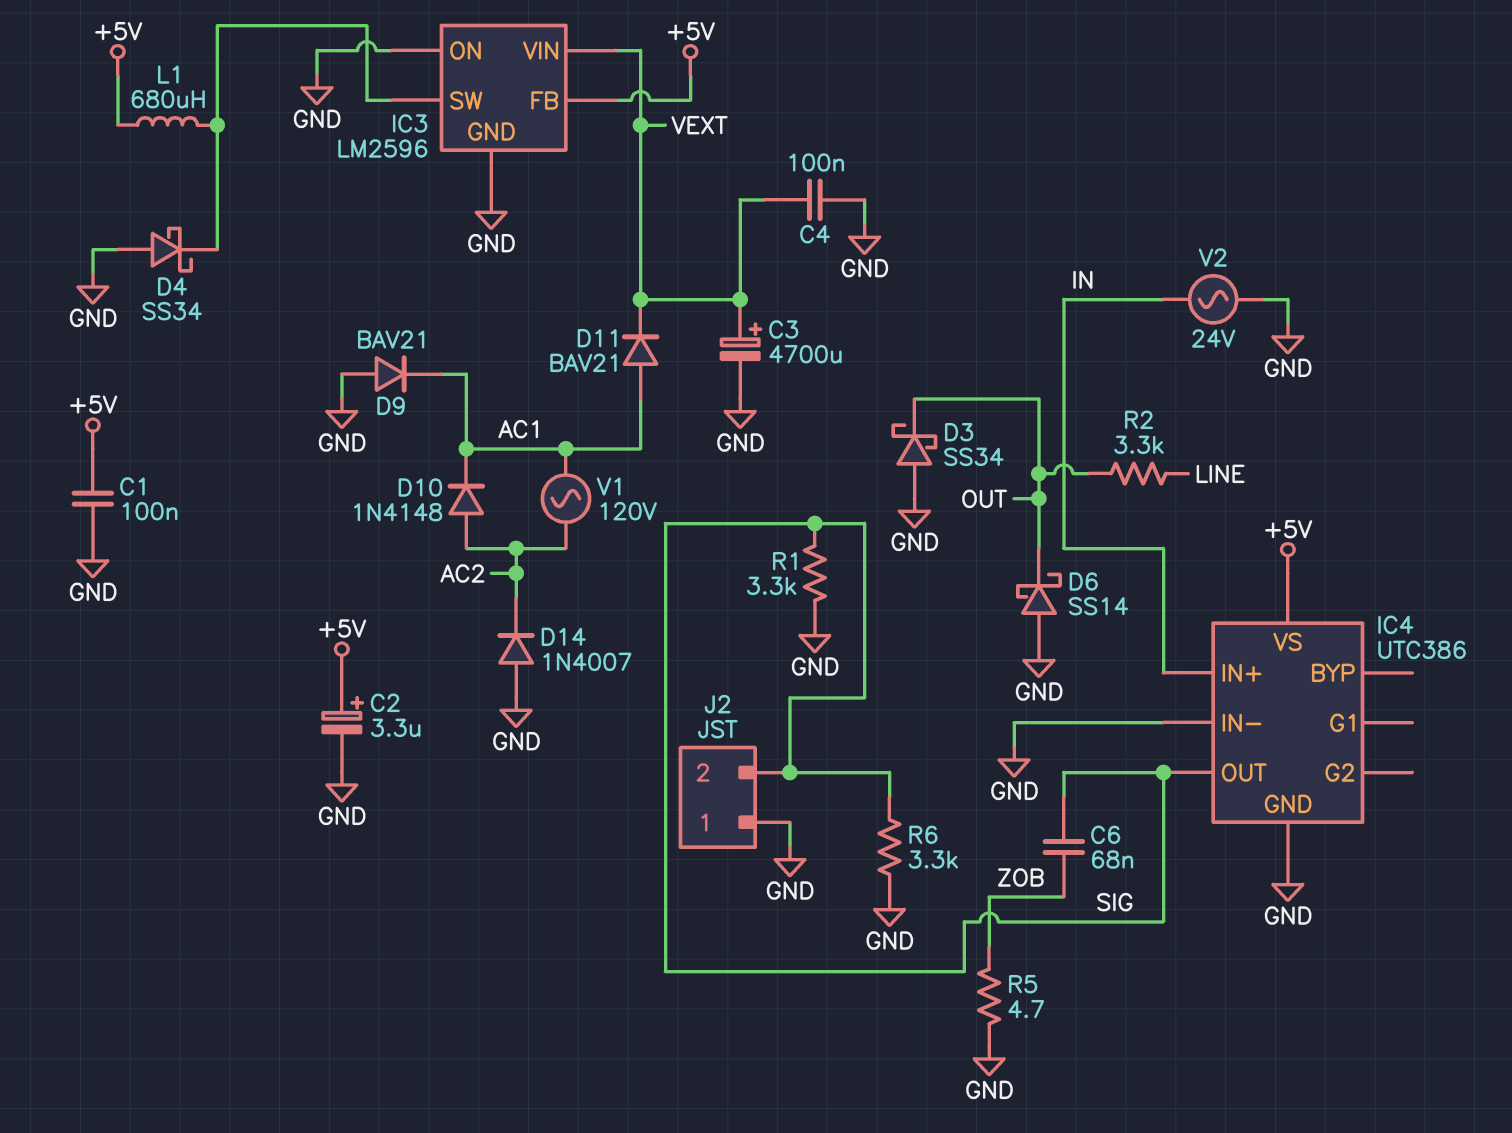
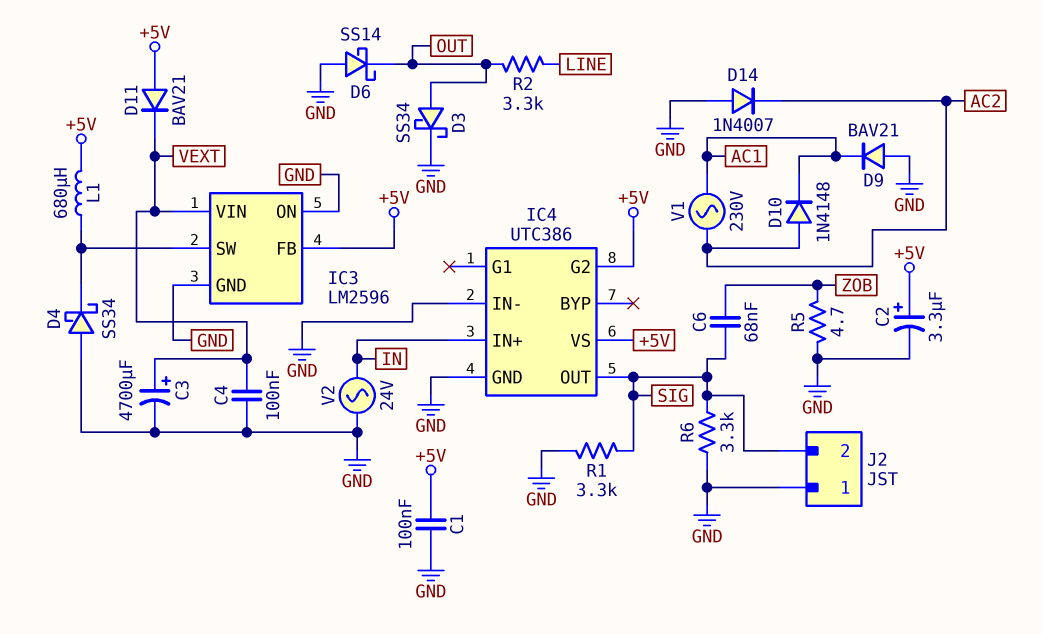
D3: schottky SS34 (A GND, K OUT) -> schottky SS34 (A OUT, K GND)
D11: diode BAV21 (A AC1, K VEXT) -> diode BAV21 (A +5V, K VEXT)
IC4 pin G2: none -> +5V
V1: AC 120V (AC1, AC2) -> AC 230V (AC1, AC2)

